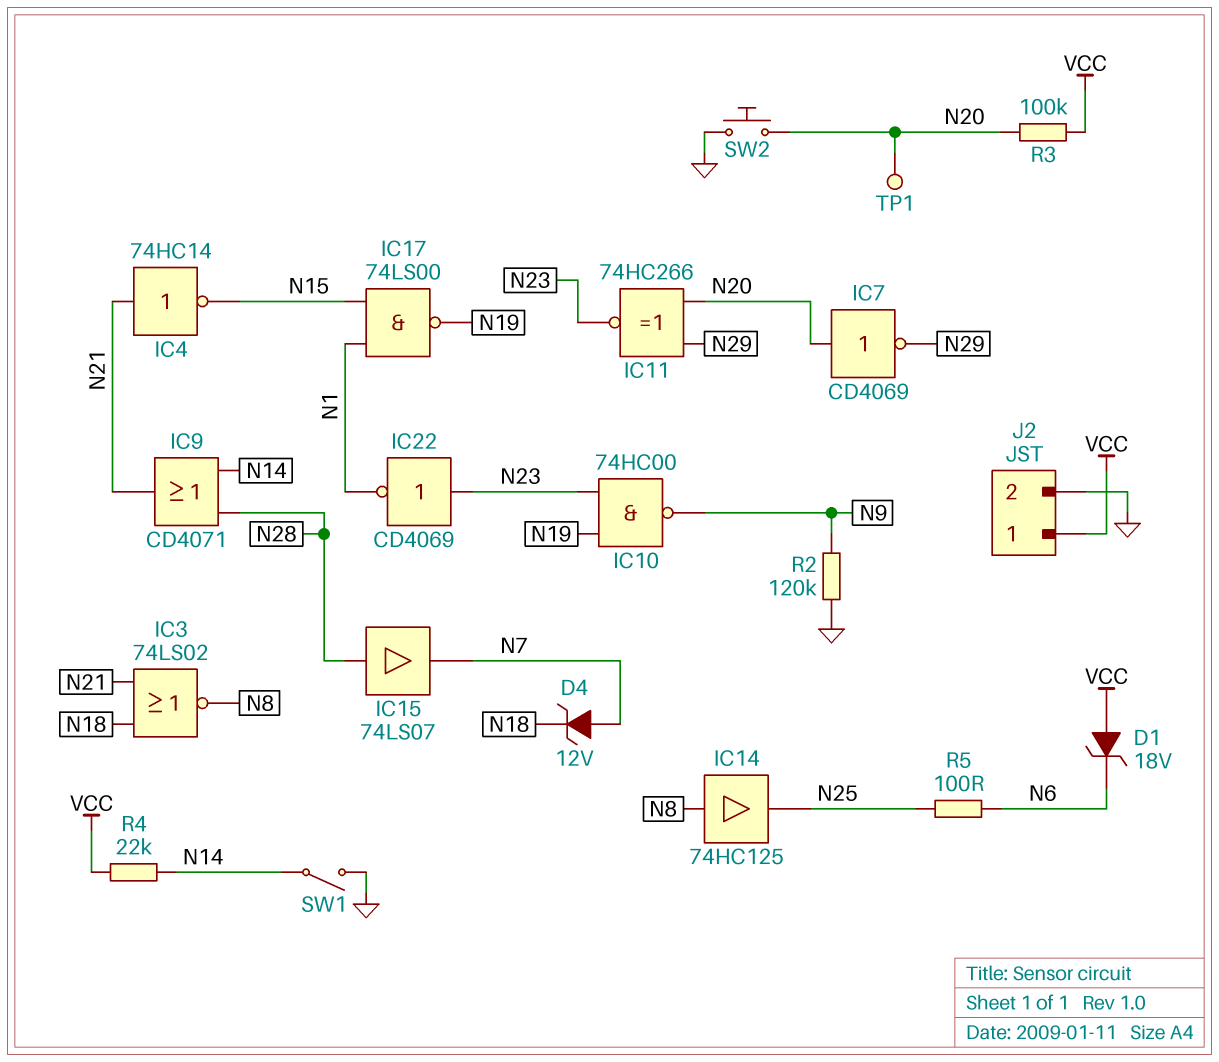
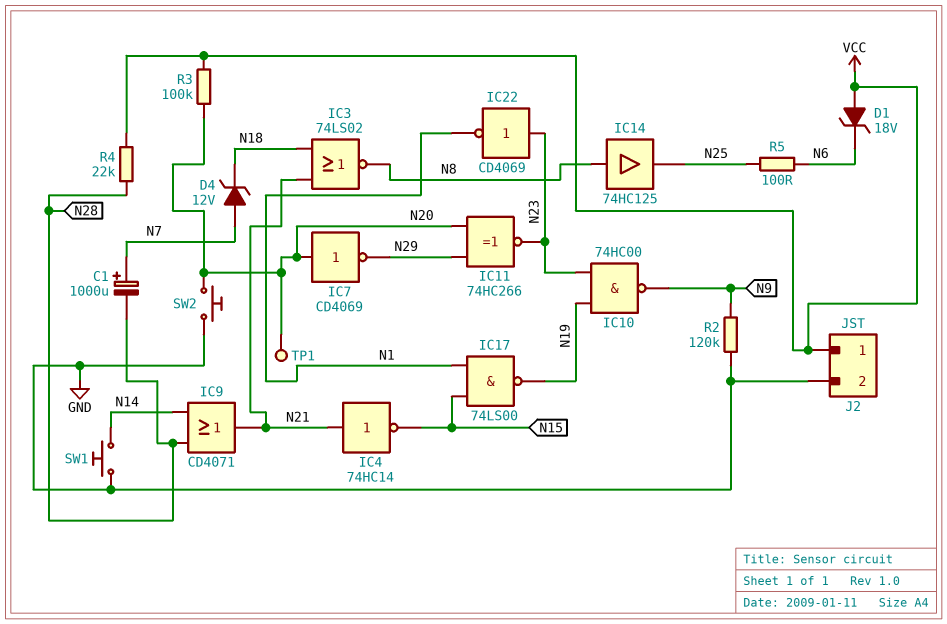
C1: none -> 1000uF (plus N7, minus N28)
IC15: buffer 74LS07 (in N28, out N7) -> none
R4: 22k (N14, VCC) -> 22k (N28, VCC)
SW1: switch (GND, N14) -> button (GND, N14)

